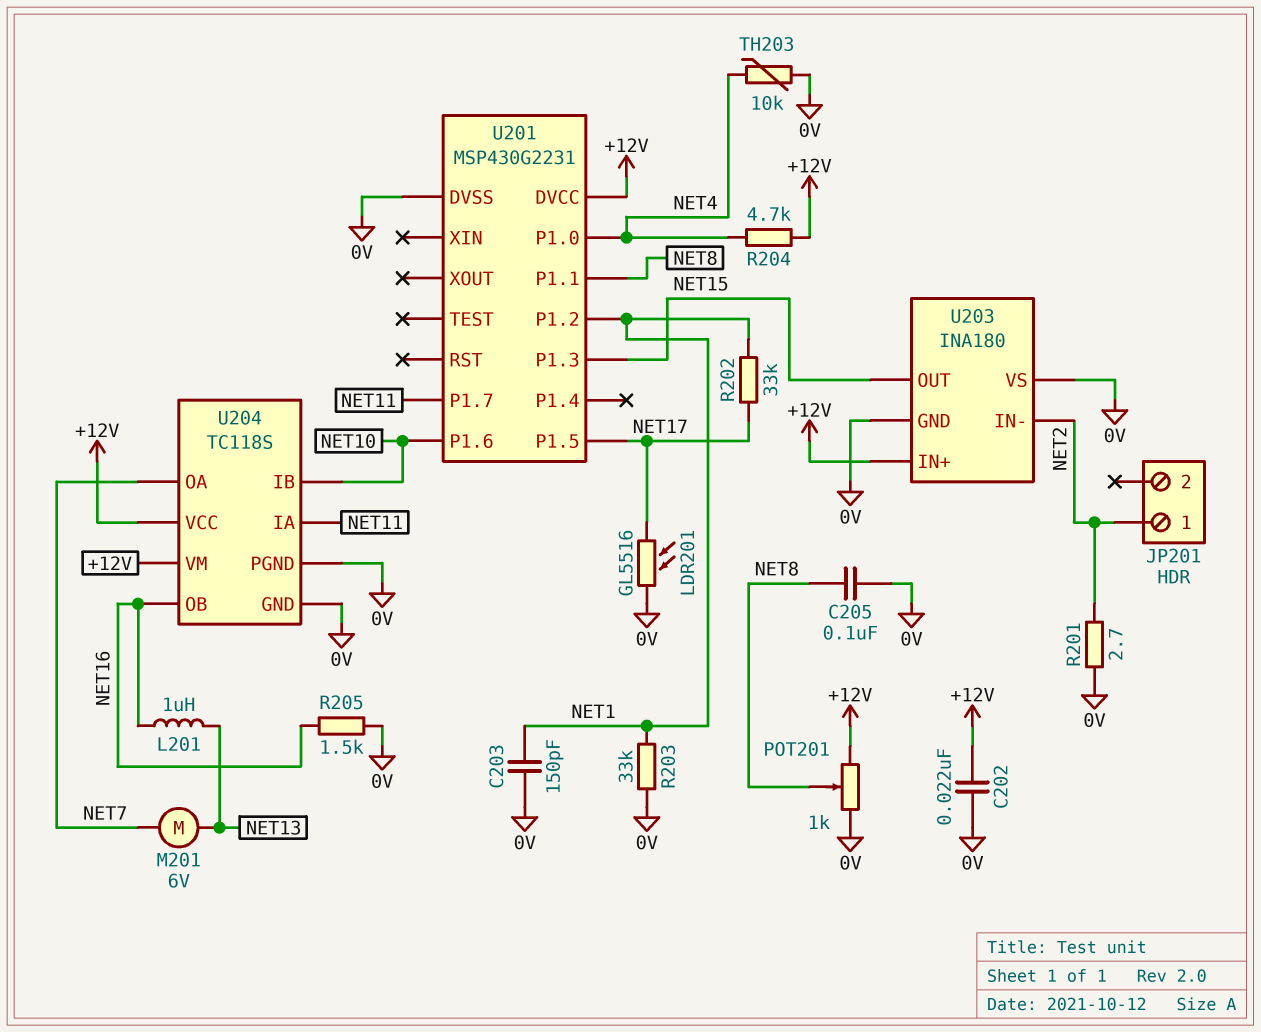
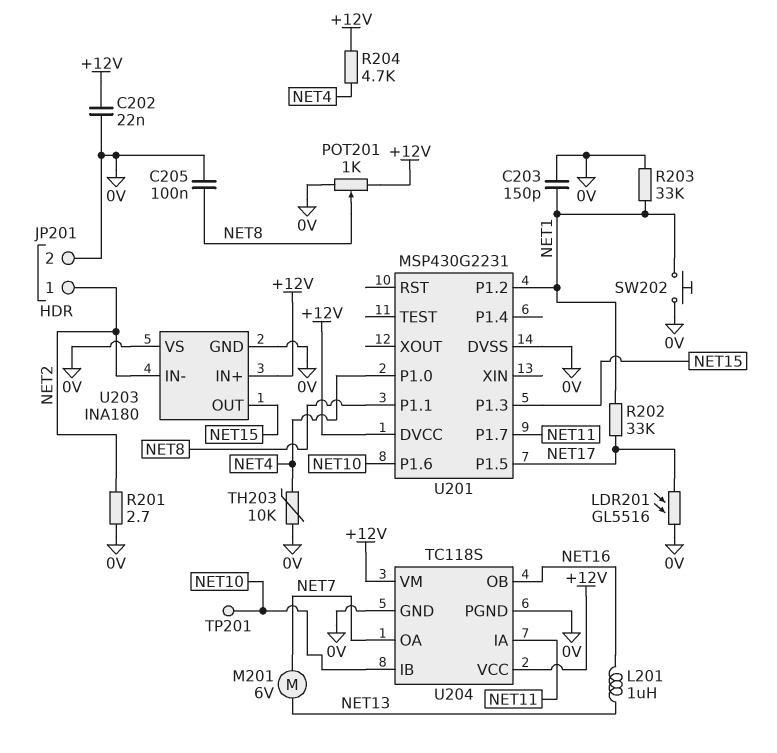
JP201 pin 2: none -> 0V
R205: 1.5k (0V, NET16) -> none
SW202: none -> button (0V, NET1)
TP201: none -> test point (NET10)

